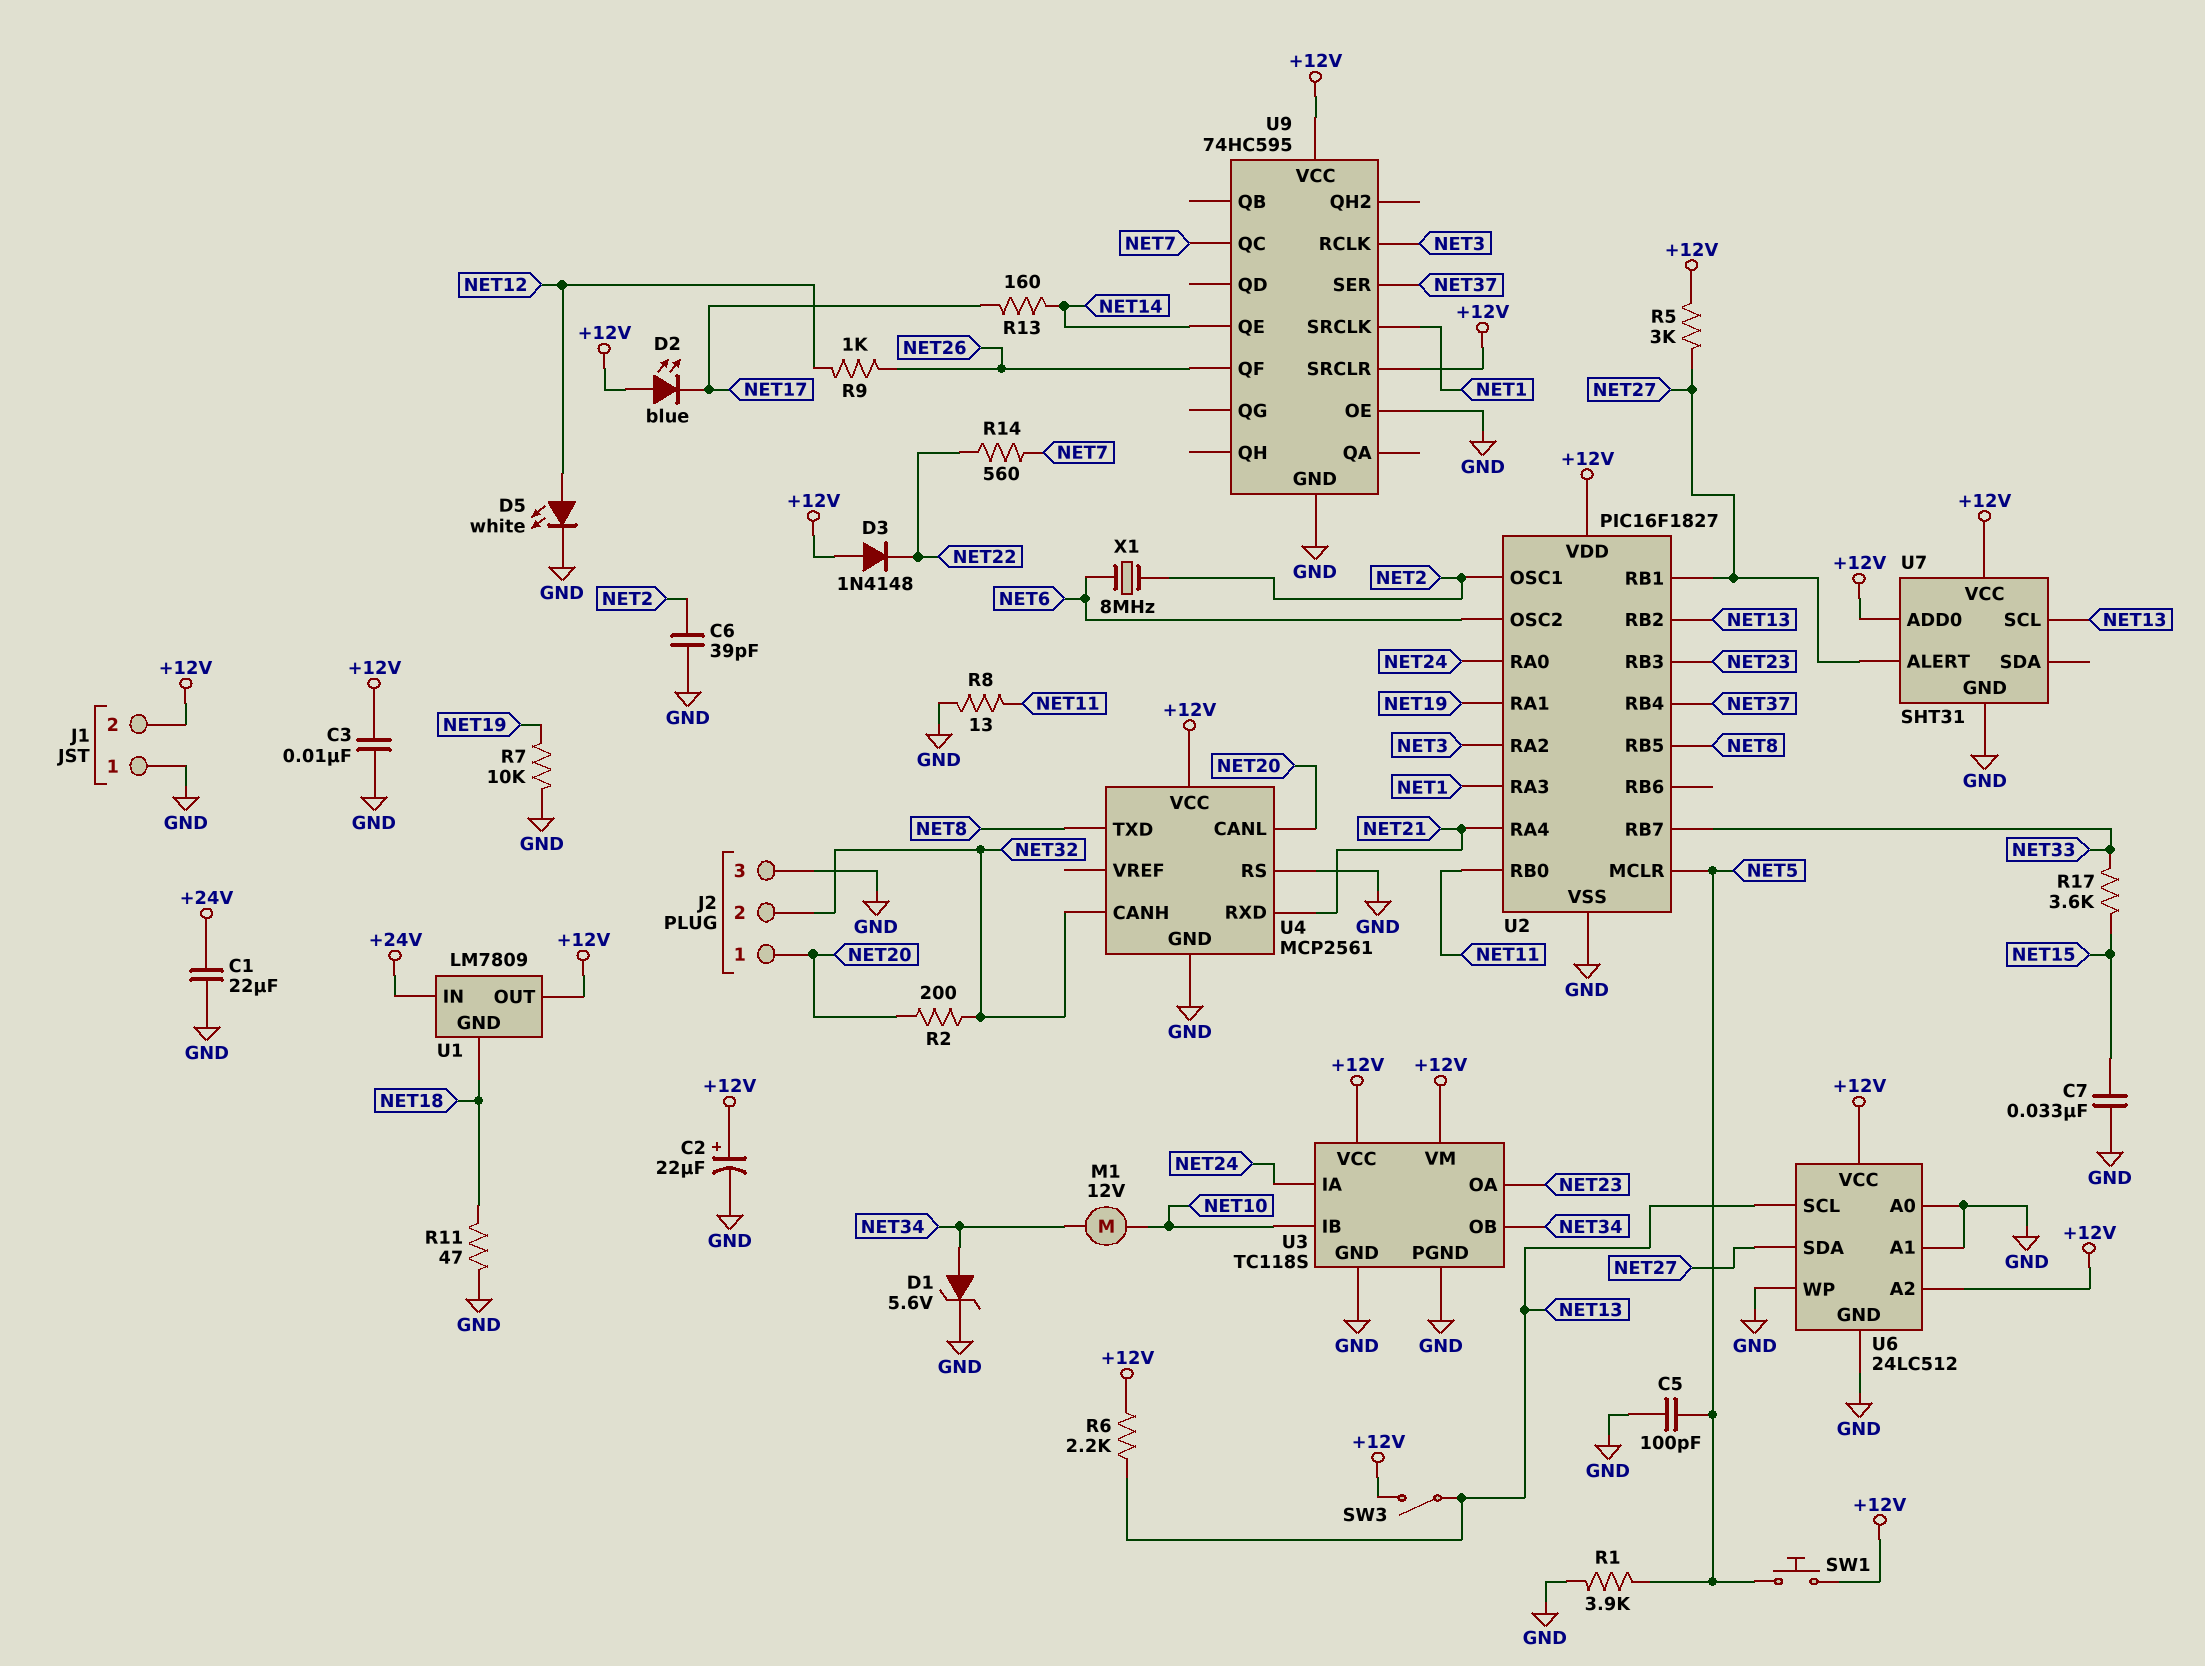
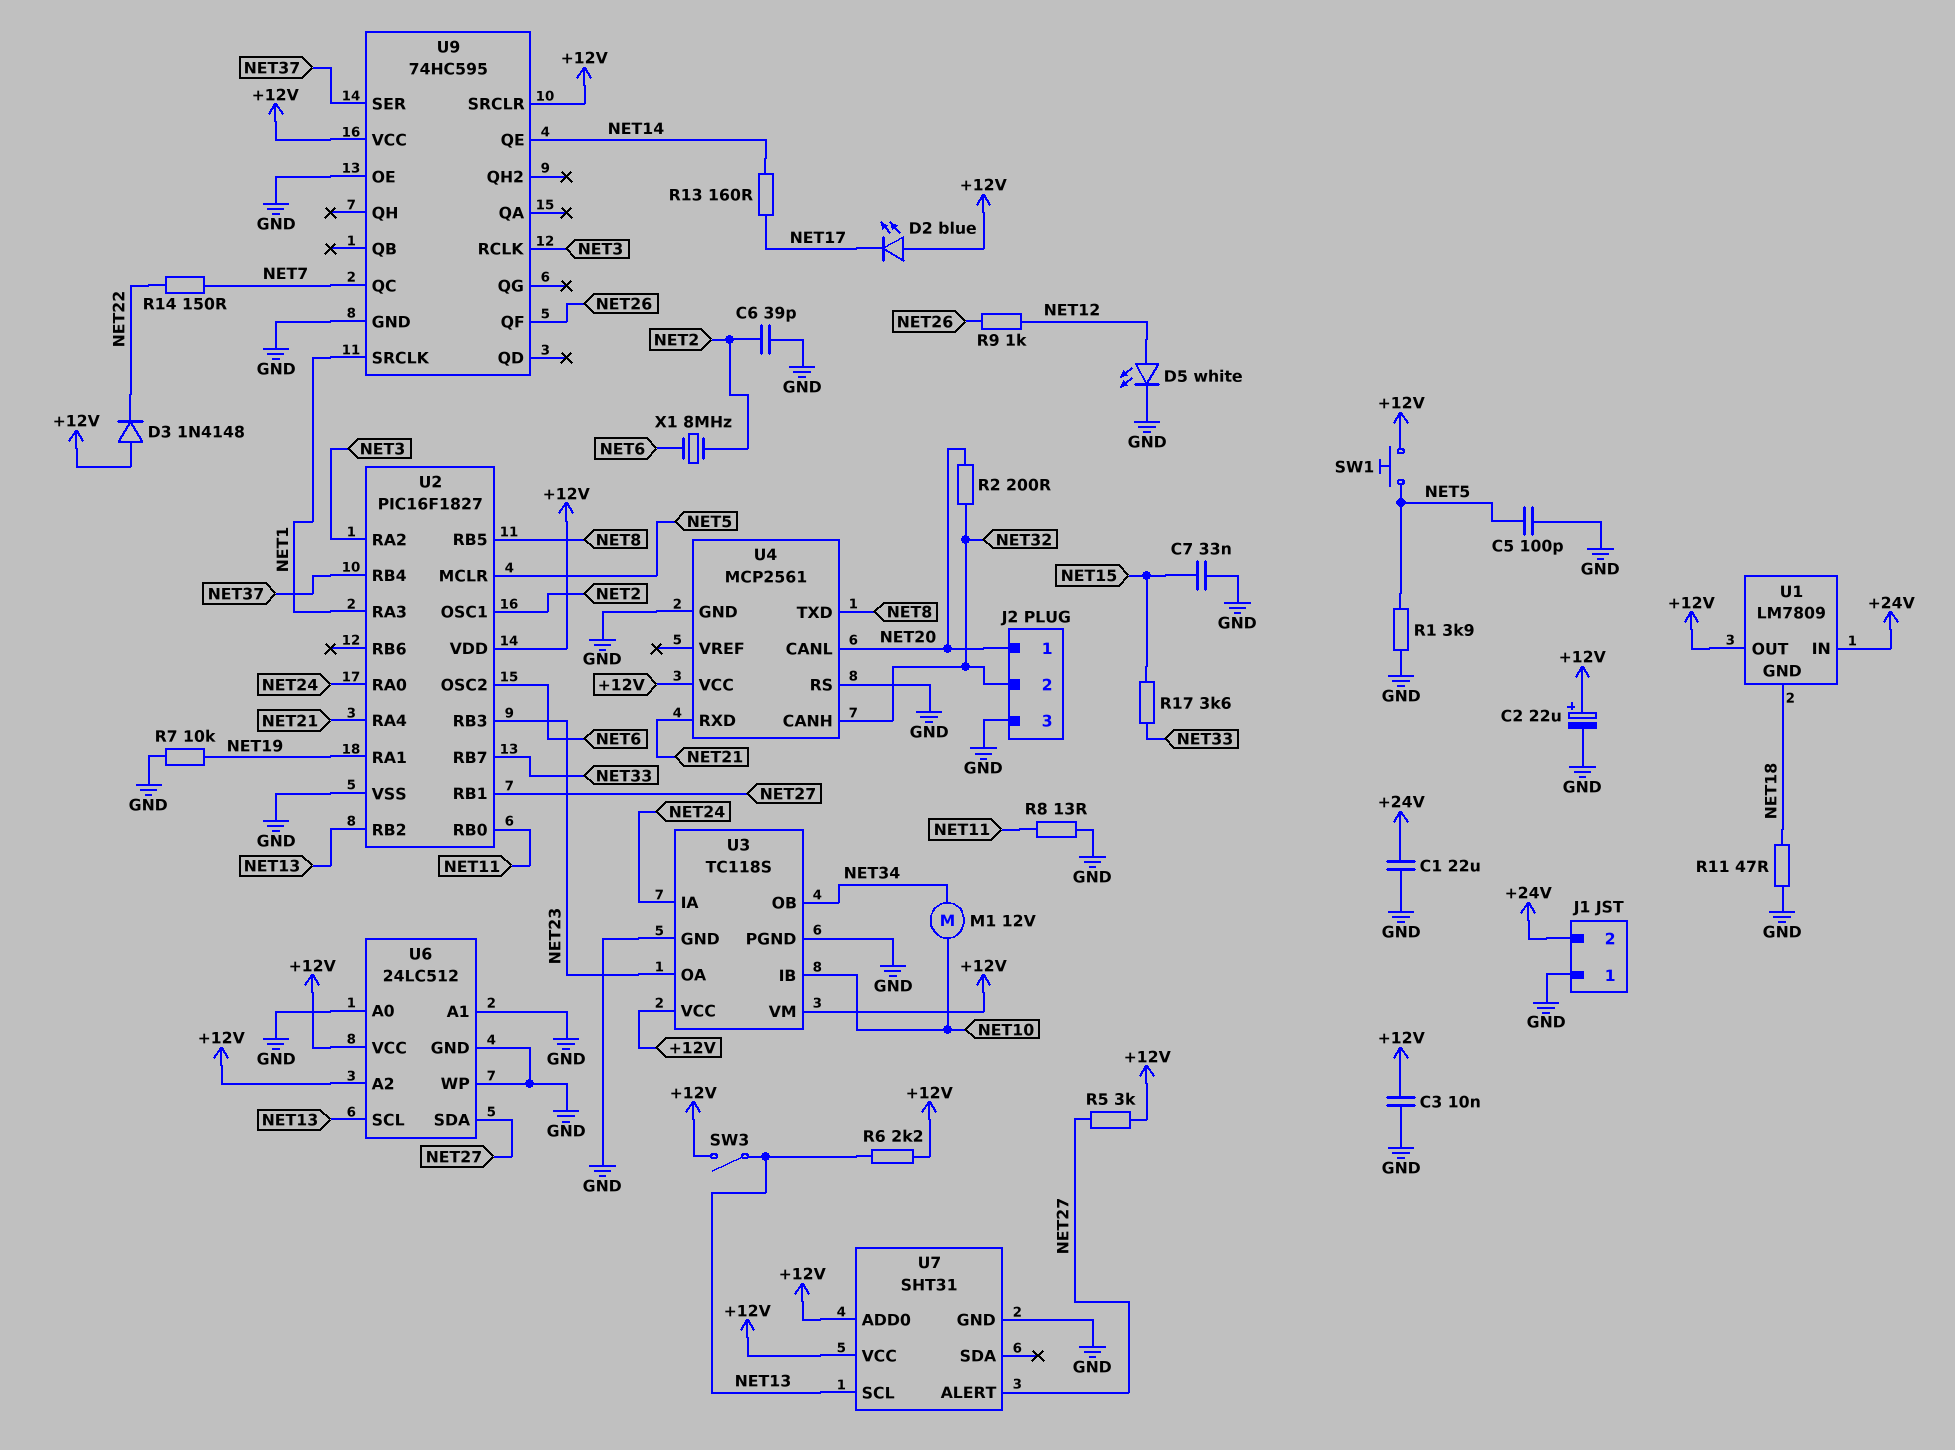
D1: zener 5.6V (A NET34, K GND) -> none
J1 pin 2: +12V -> +24V
R14: 560 (NET7, NET22) -> 150 (NET7, NET22)

